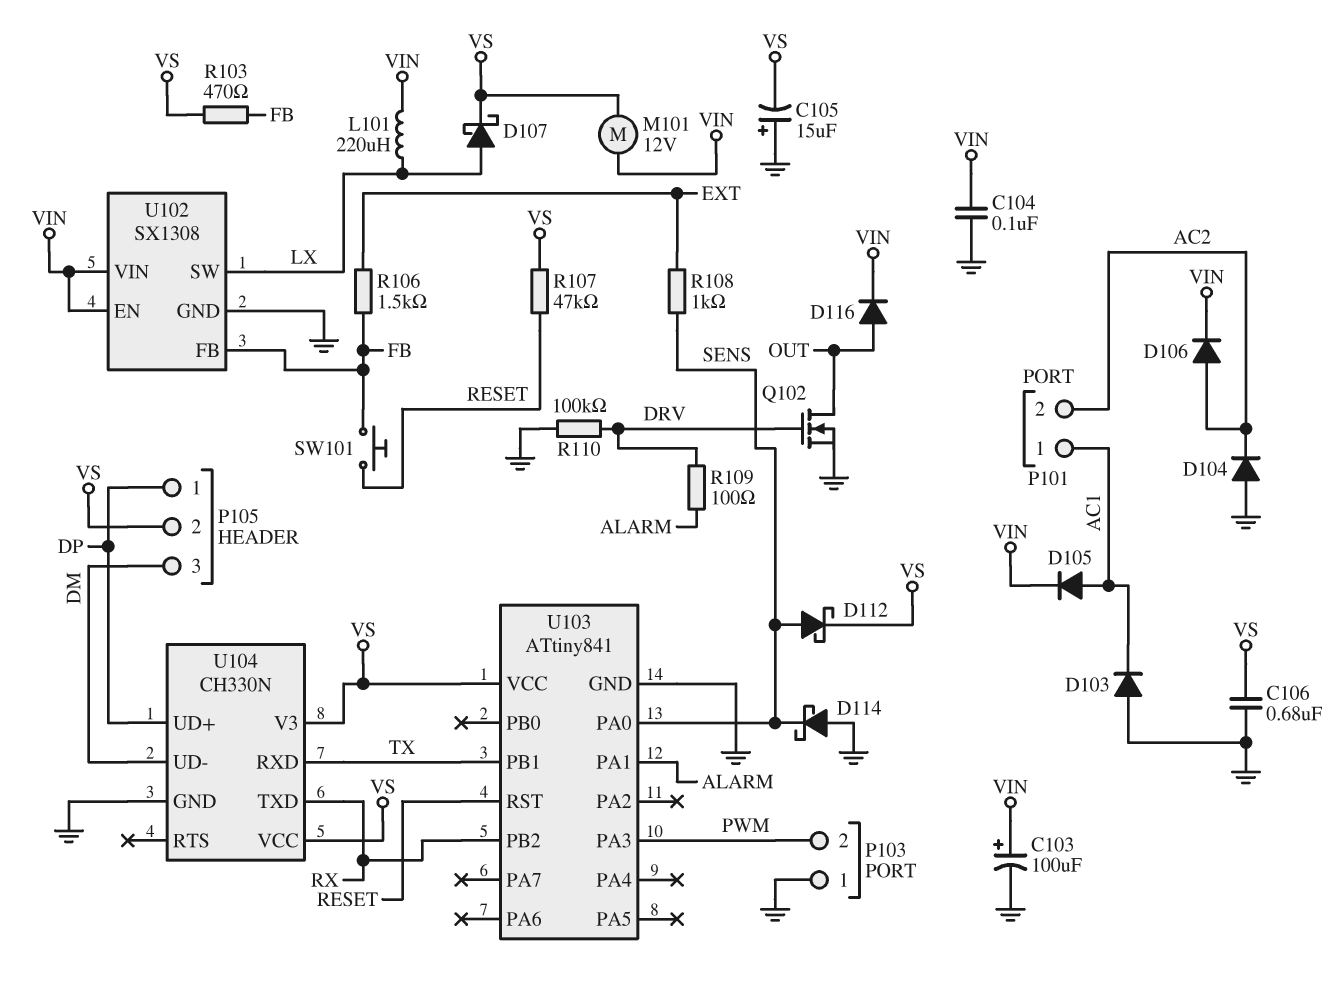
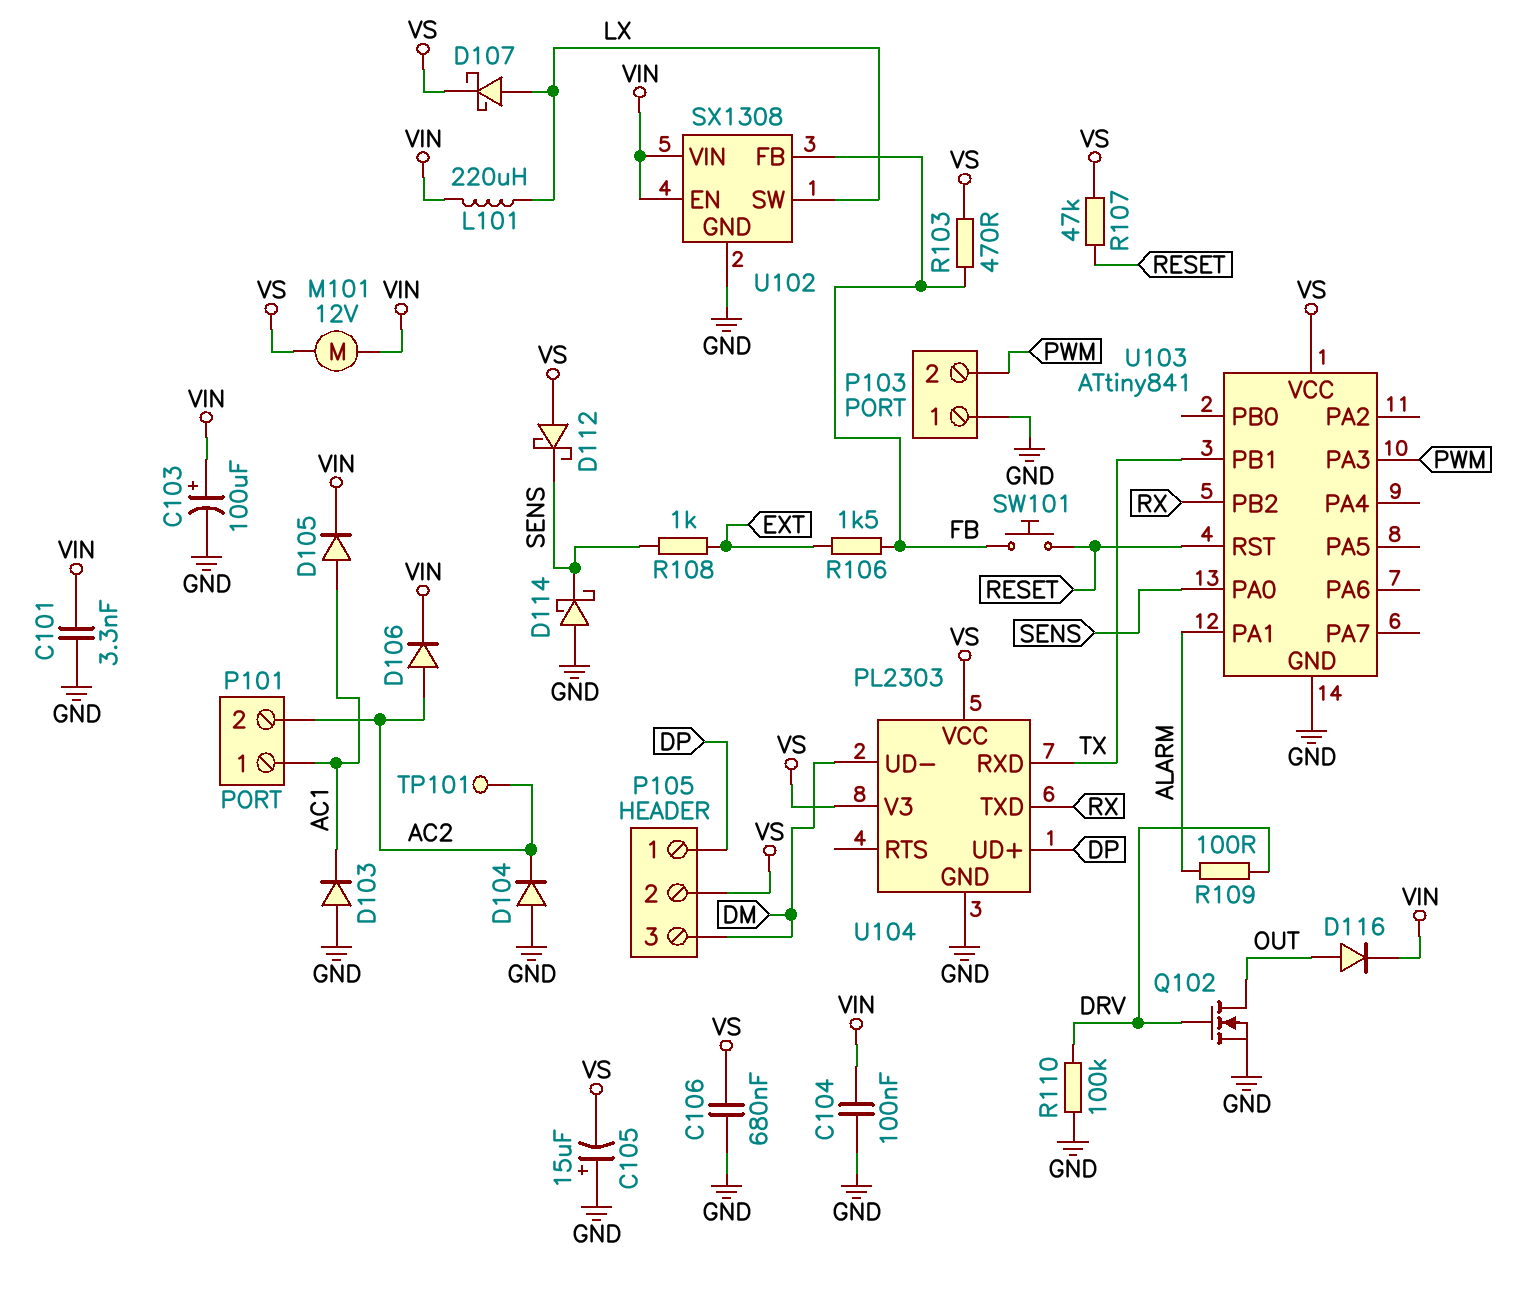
C101: none -> 3.3nF (GND, VIN)
D112: schottky (A SENS, K VS) -> schottky (A VS, K SENS)
TP101: none -> test point (AC2)
U104: CH330N -> PL2303

